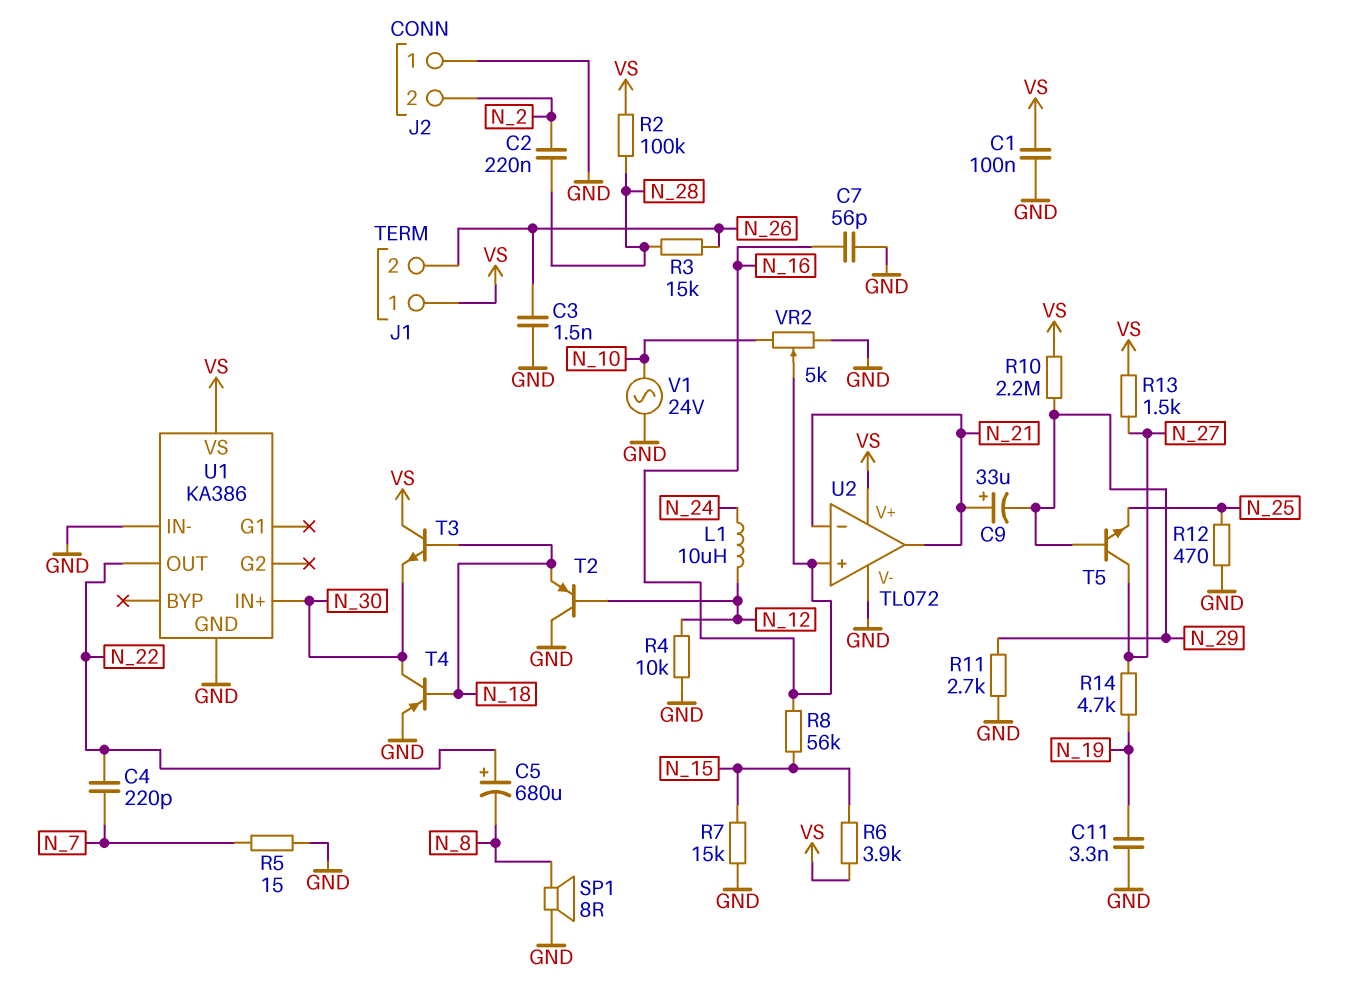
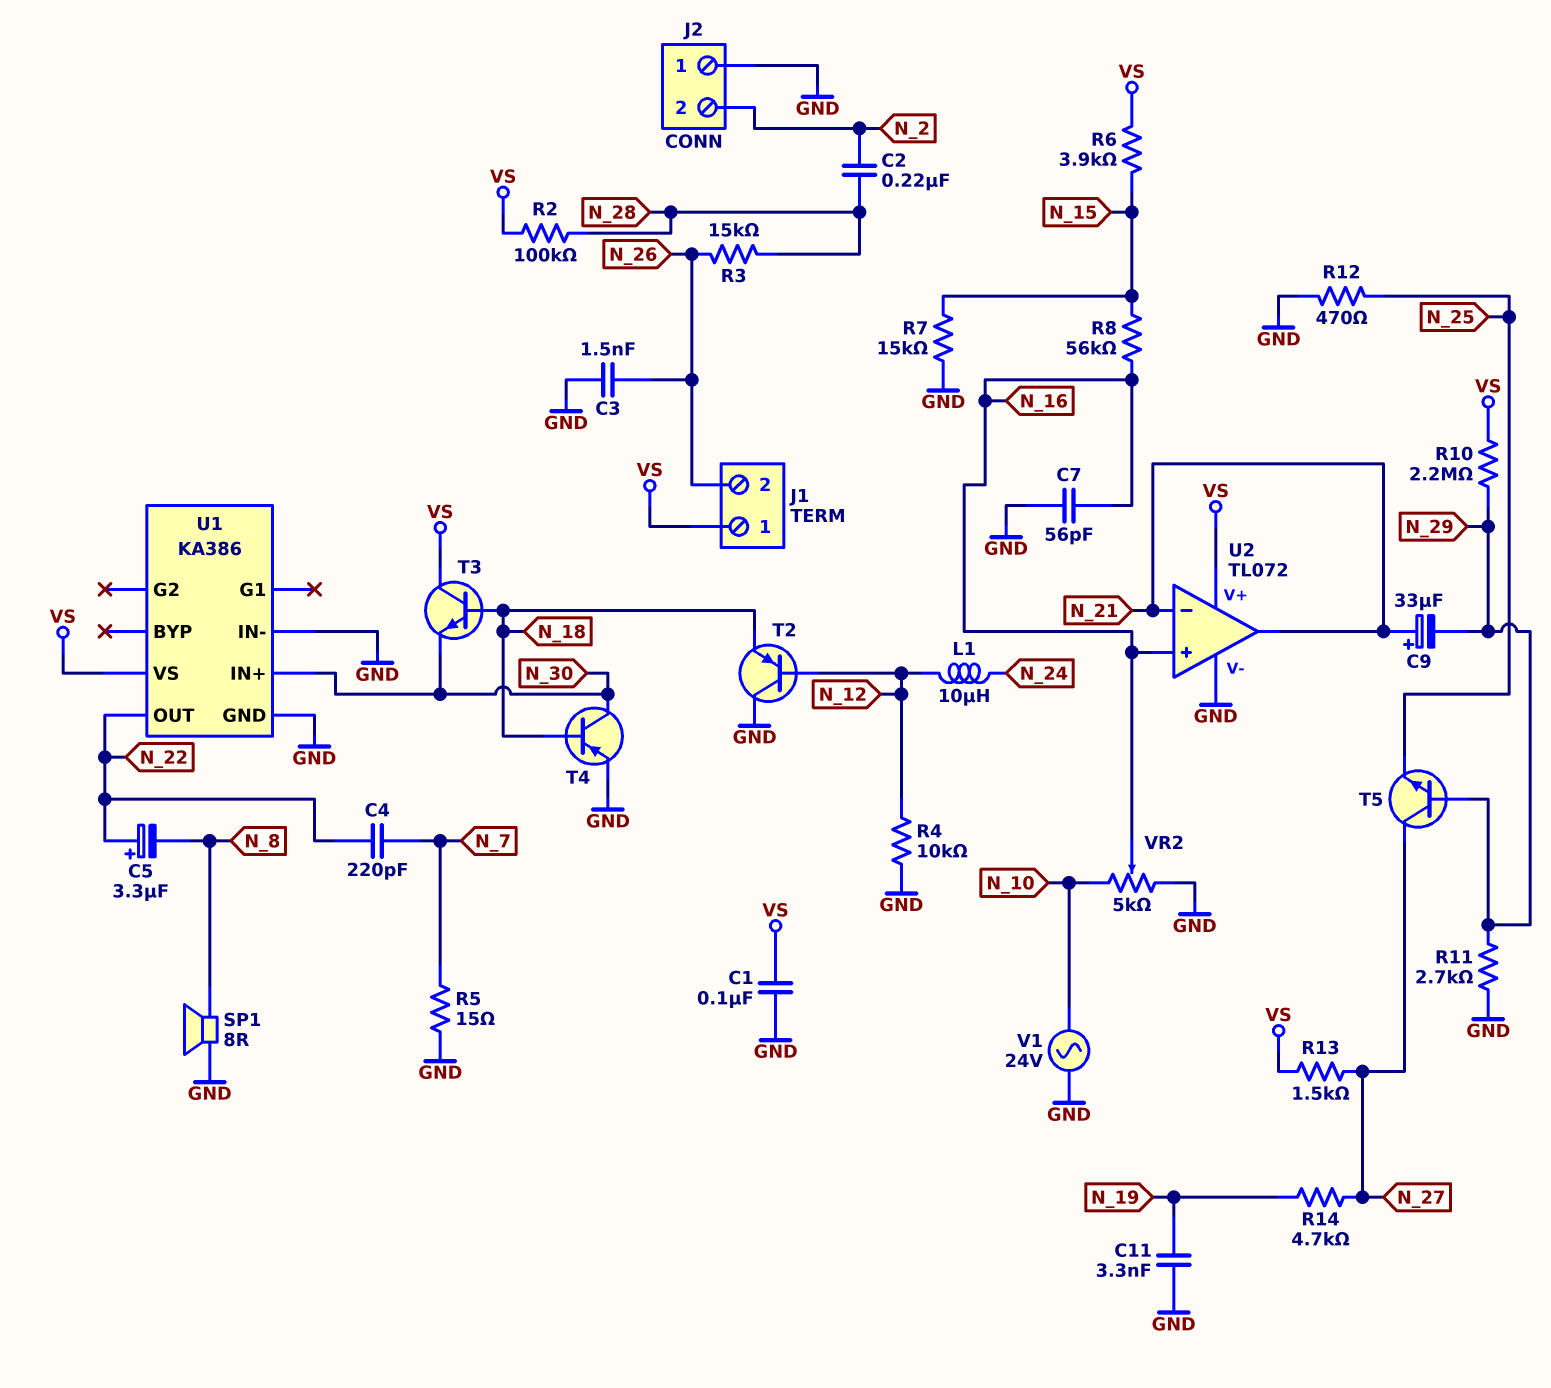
C5: 680uF (plus N_22, minus N_8) -> 3.3uF (plus N_22, minus N_8)

